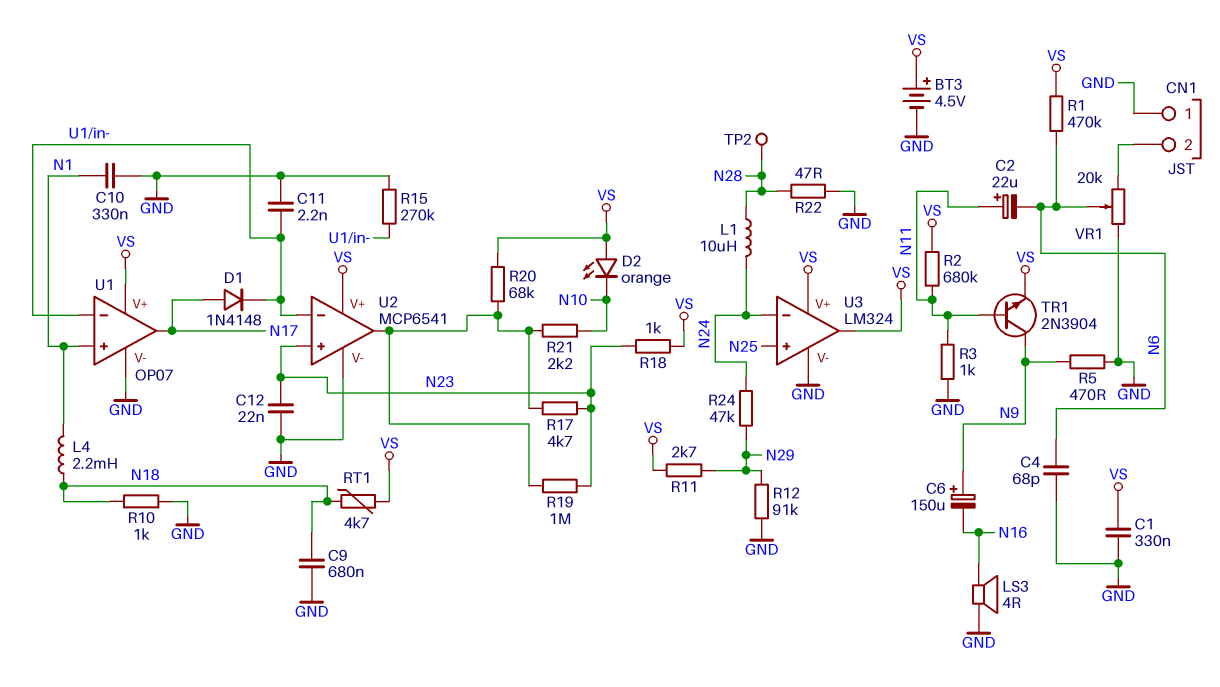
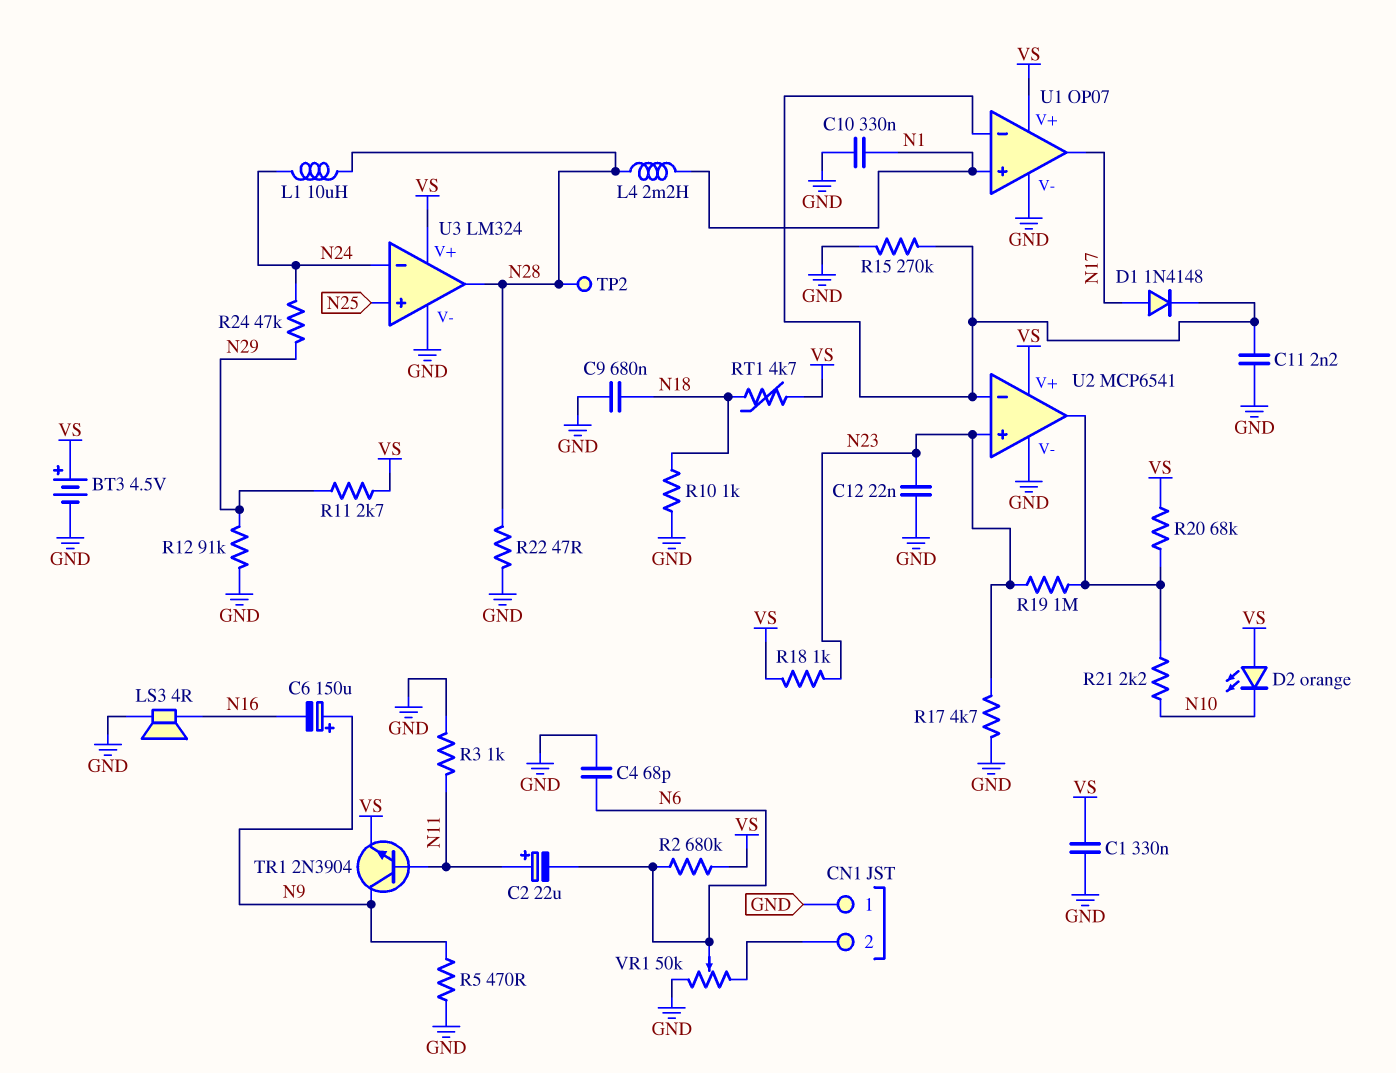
L4: 2.2mH (N1, N18) -> 2.2mH (N1, N28)
R1: 470k (N6, VS) -> none
R2: 680k (N11, VS) -> 680k (N6, VS)
R17: 4.7k (N23, U2/out) -> 4.7k (GND, N23)
U3 pin out: VS -> N28
VR1: 20k (CN1/2, GND, wiper N6) -> 50k (CN1/2, GND, wiper N6)

